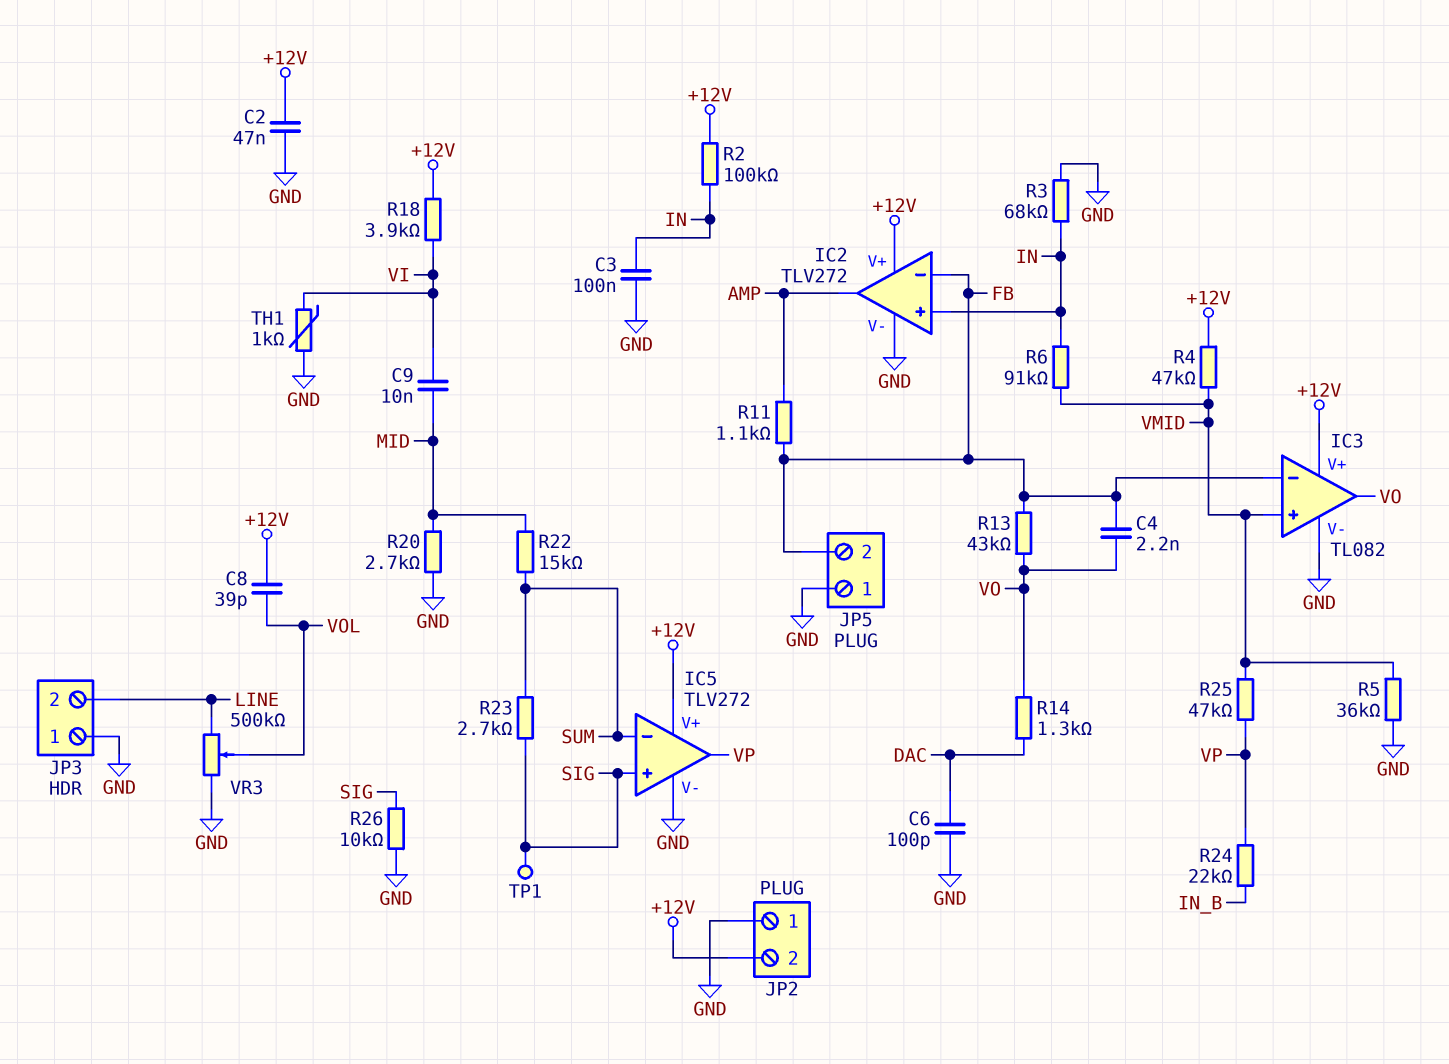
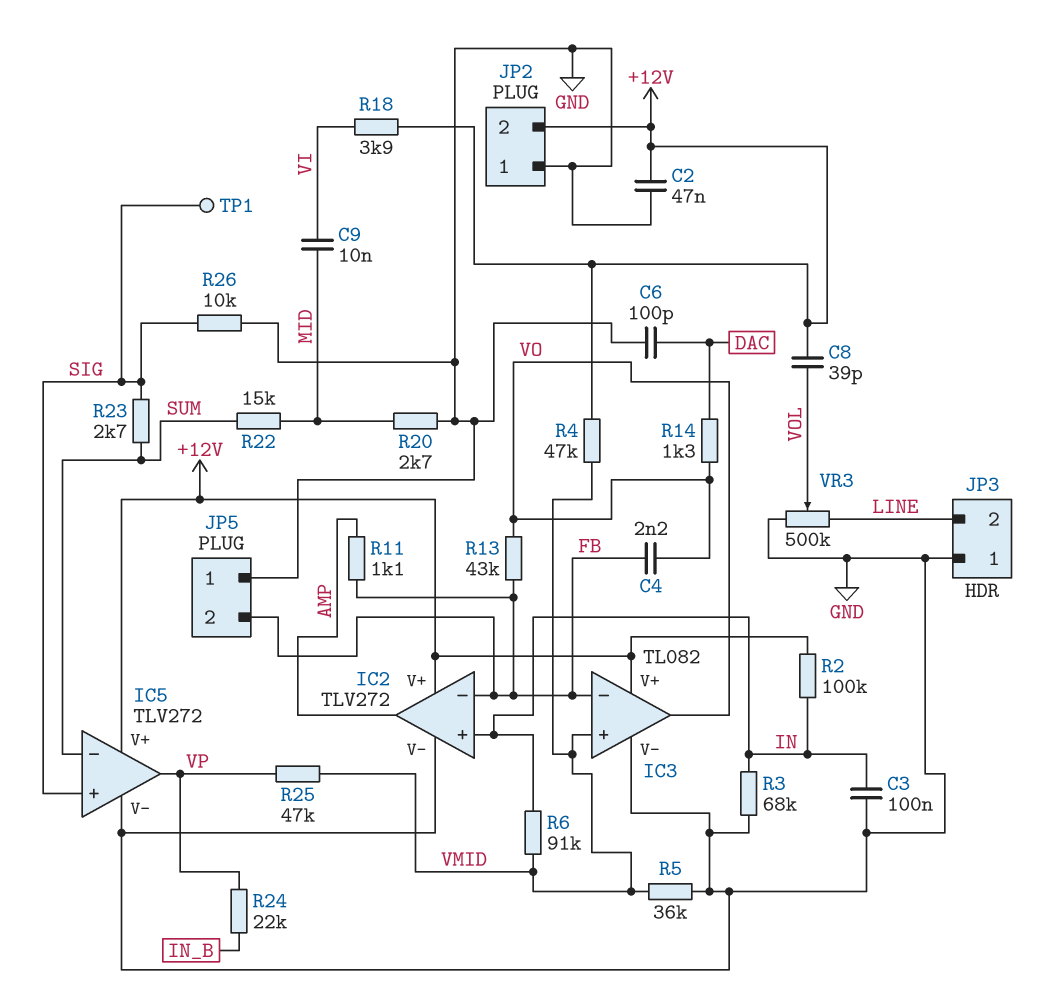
TH1: 1k (GND, VI) -> none

